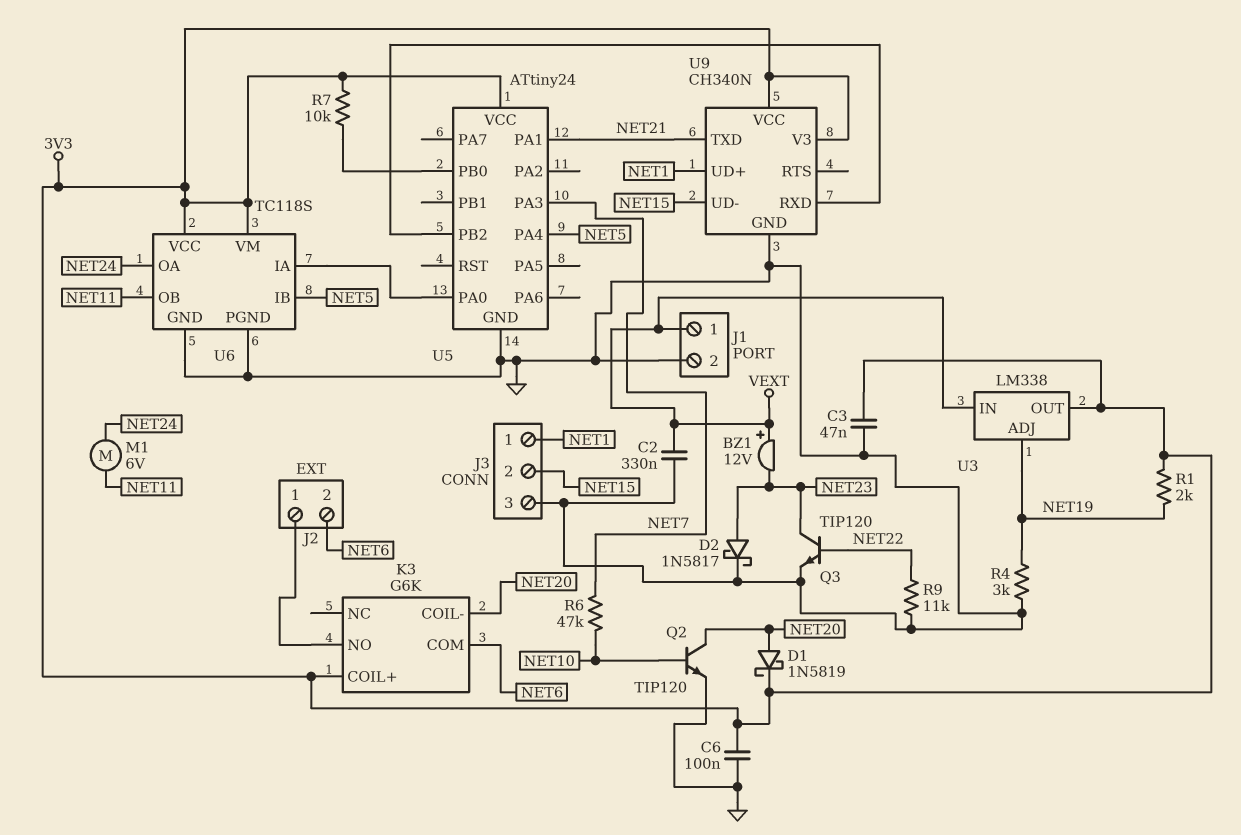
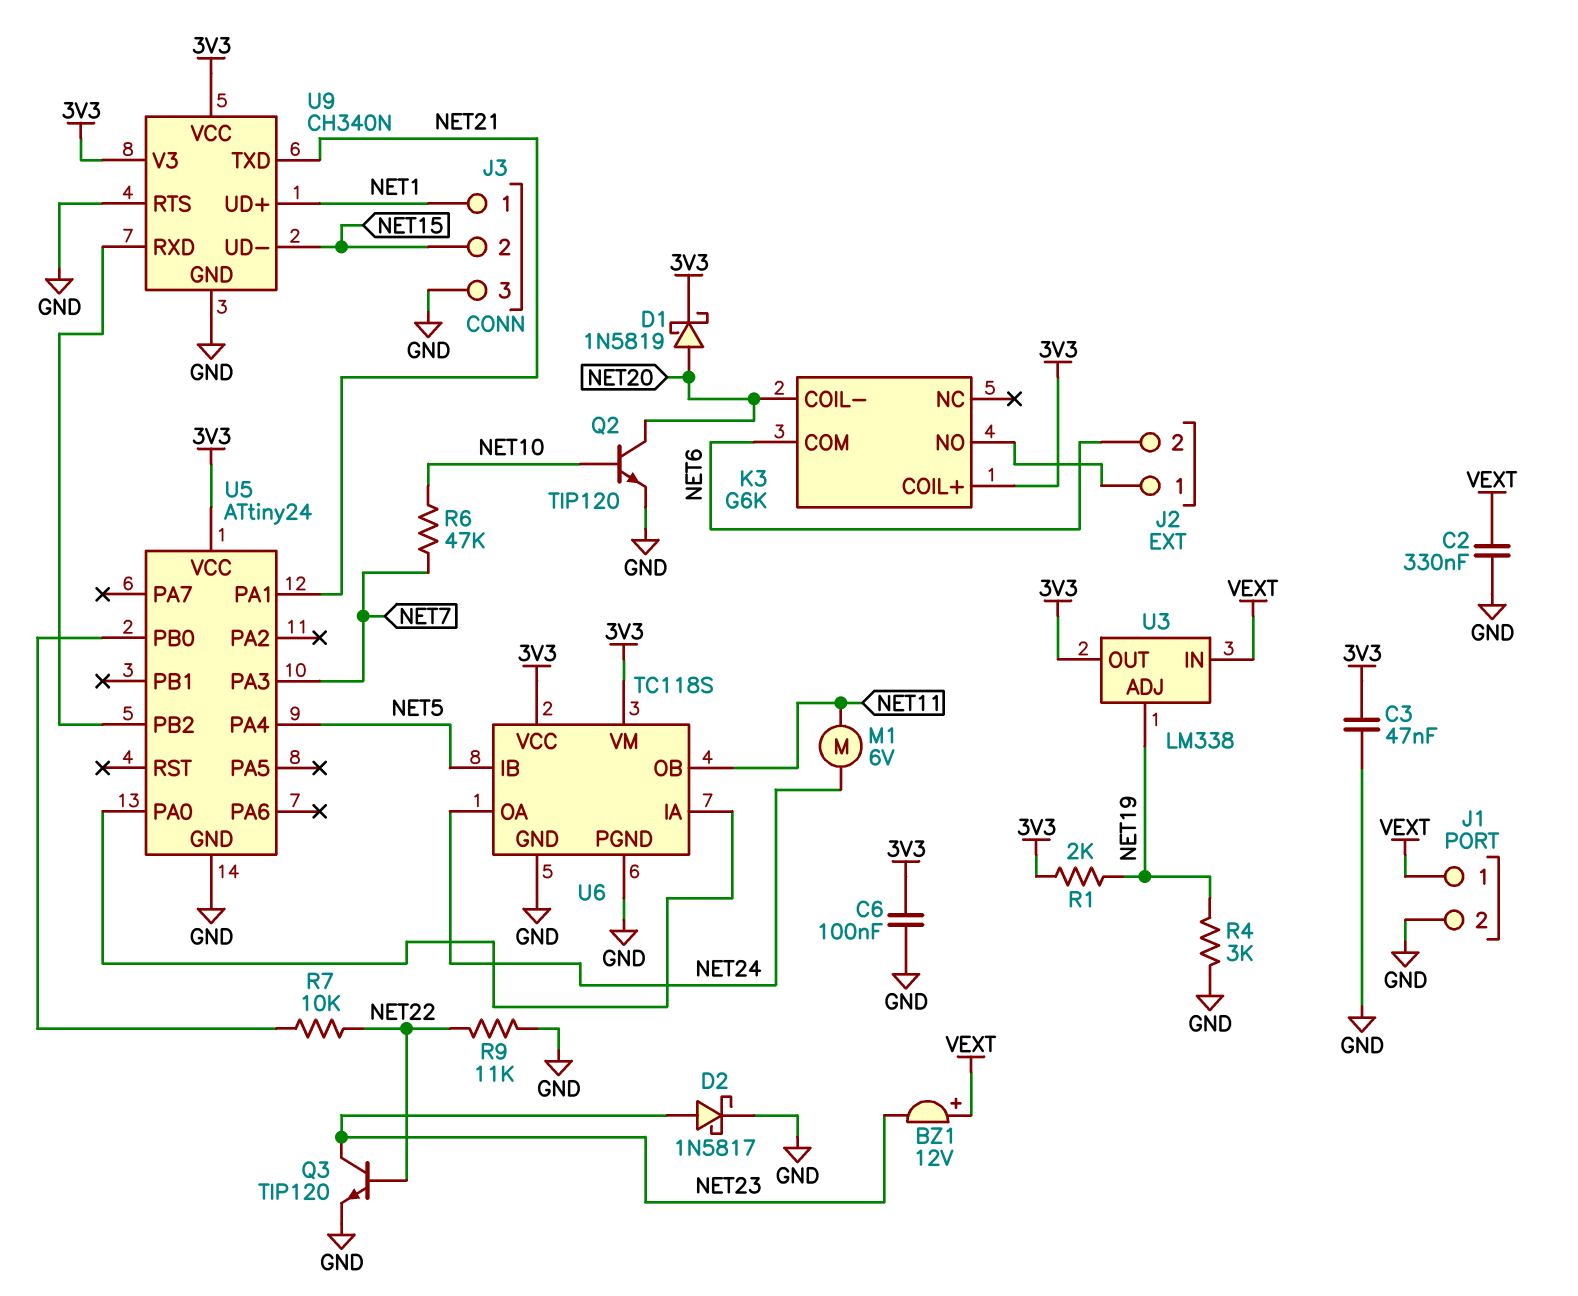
R7: 10k (3V3, U5/PB0) -> 10k (NET22, U5/PB0)
U9 pin RTS: none -> GND

